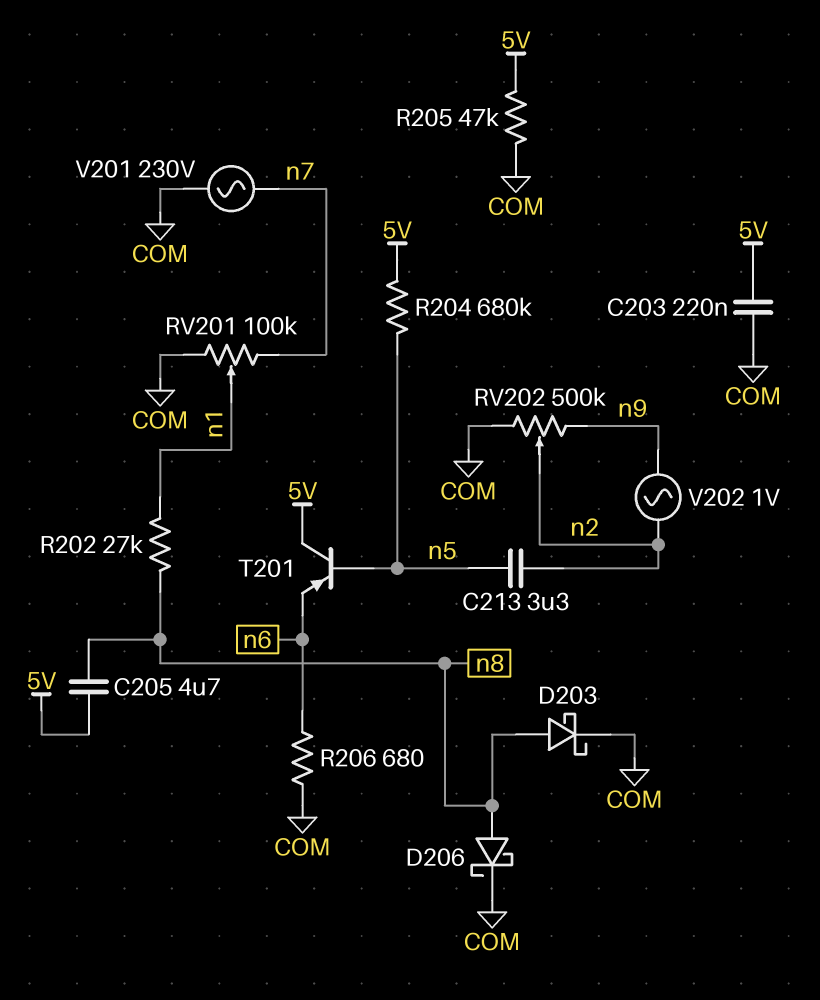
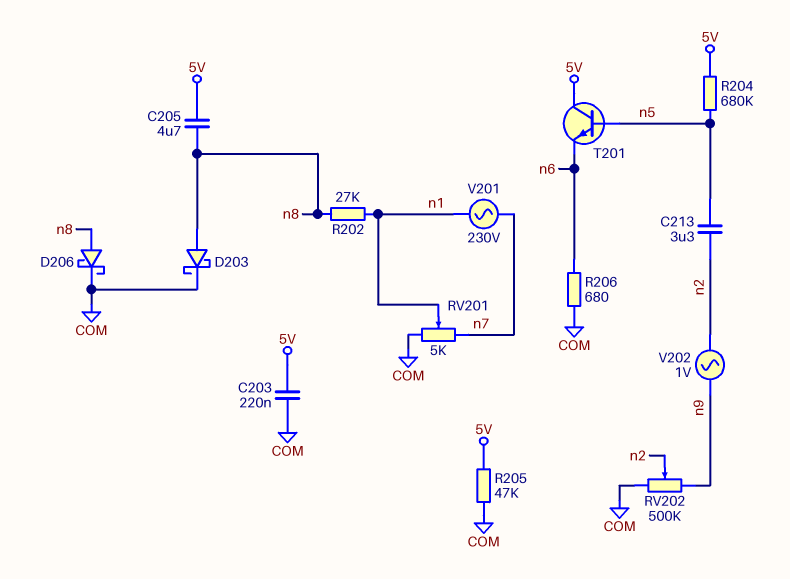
RV201: 100k (COM, n7, wiper n1) -> 5k (COM, n7, wiper n1)
T201: PNP (B n5, C 5V, E n6) -> NPN (B n5, C 5V, E n6)
V201: AC 230V (COM, n7) -> AC 230V (n1, n7)

